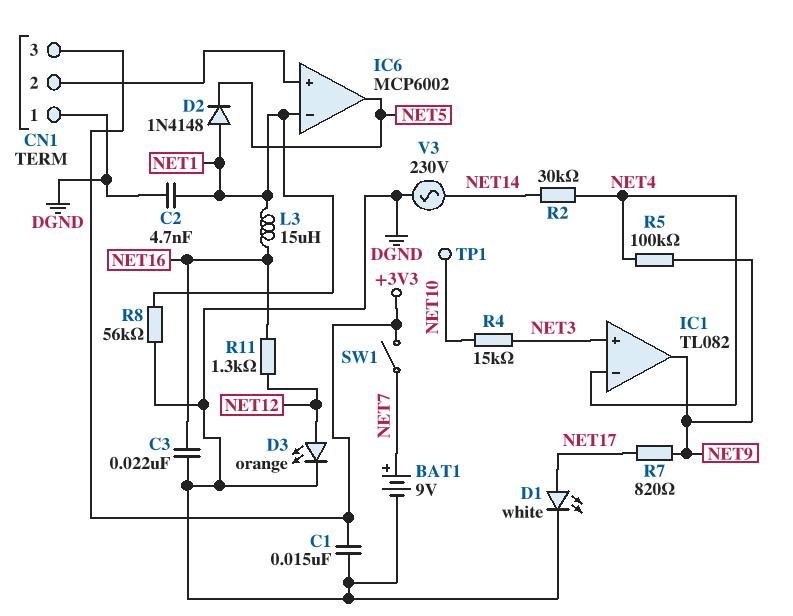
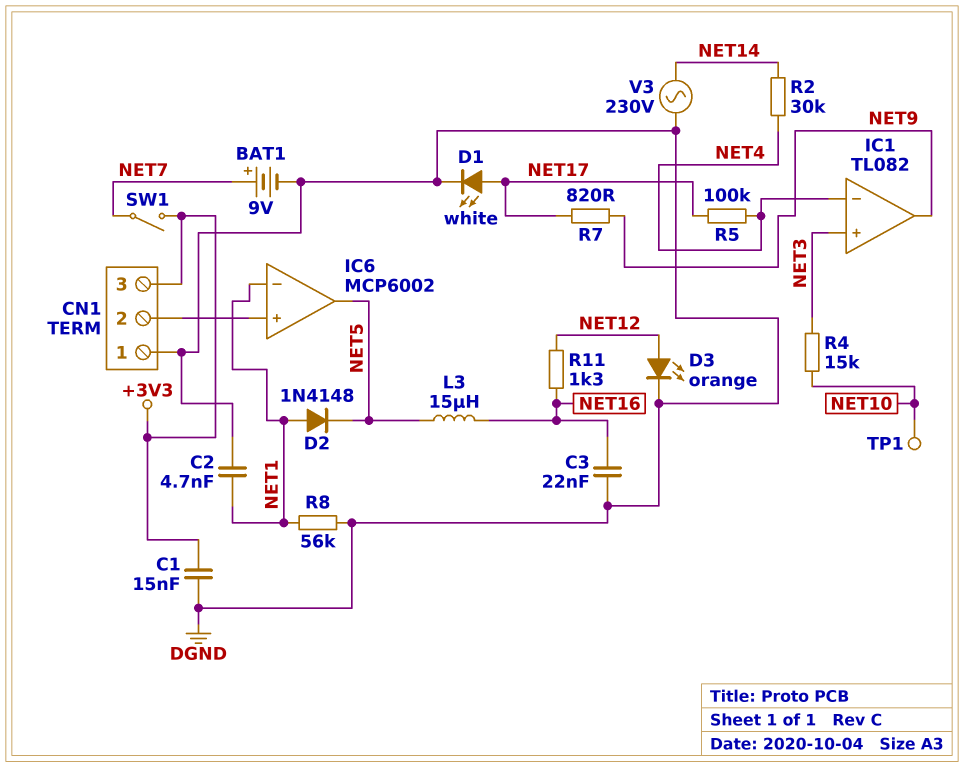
L3: 15uH (NET1, NET16) -> 15uH (NET5, NET16)
R5: 100k (NET4, NET9) -> 100k (NET4, NET17)

